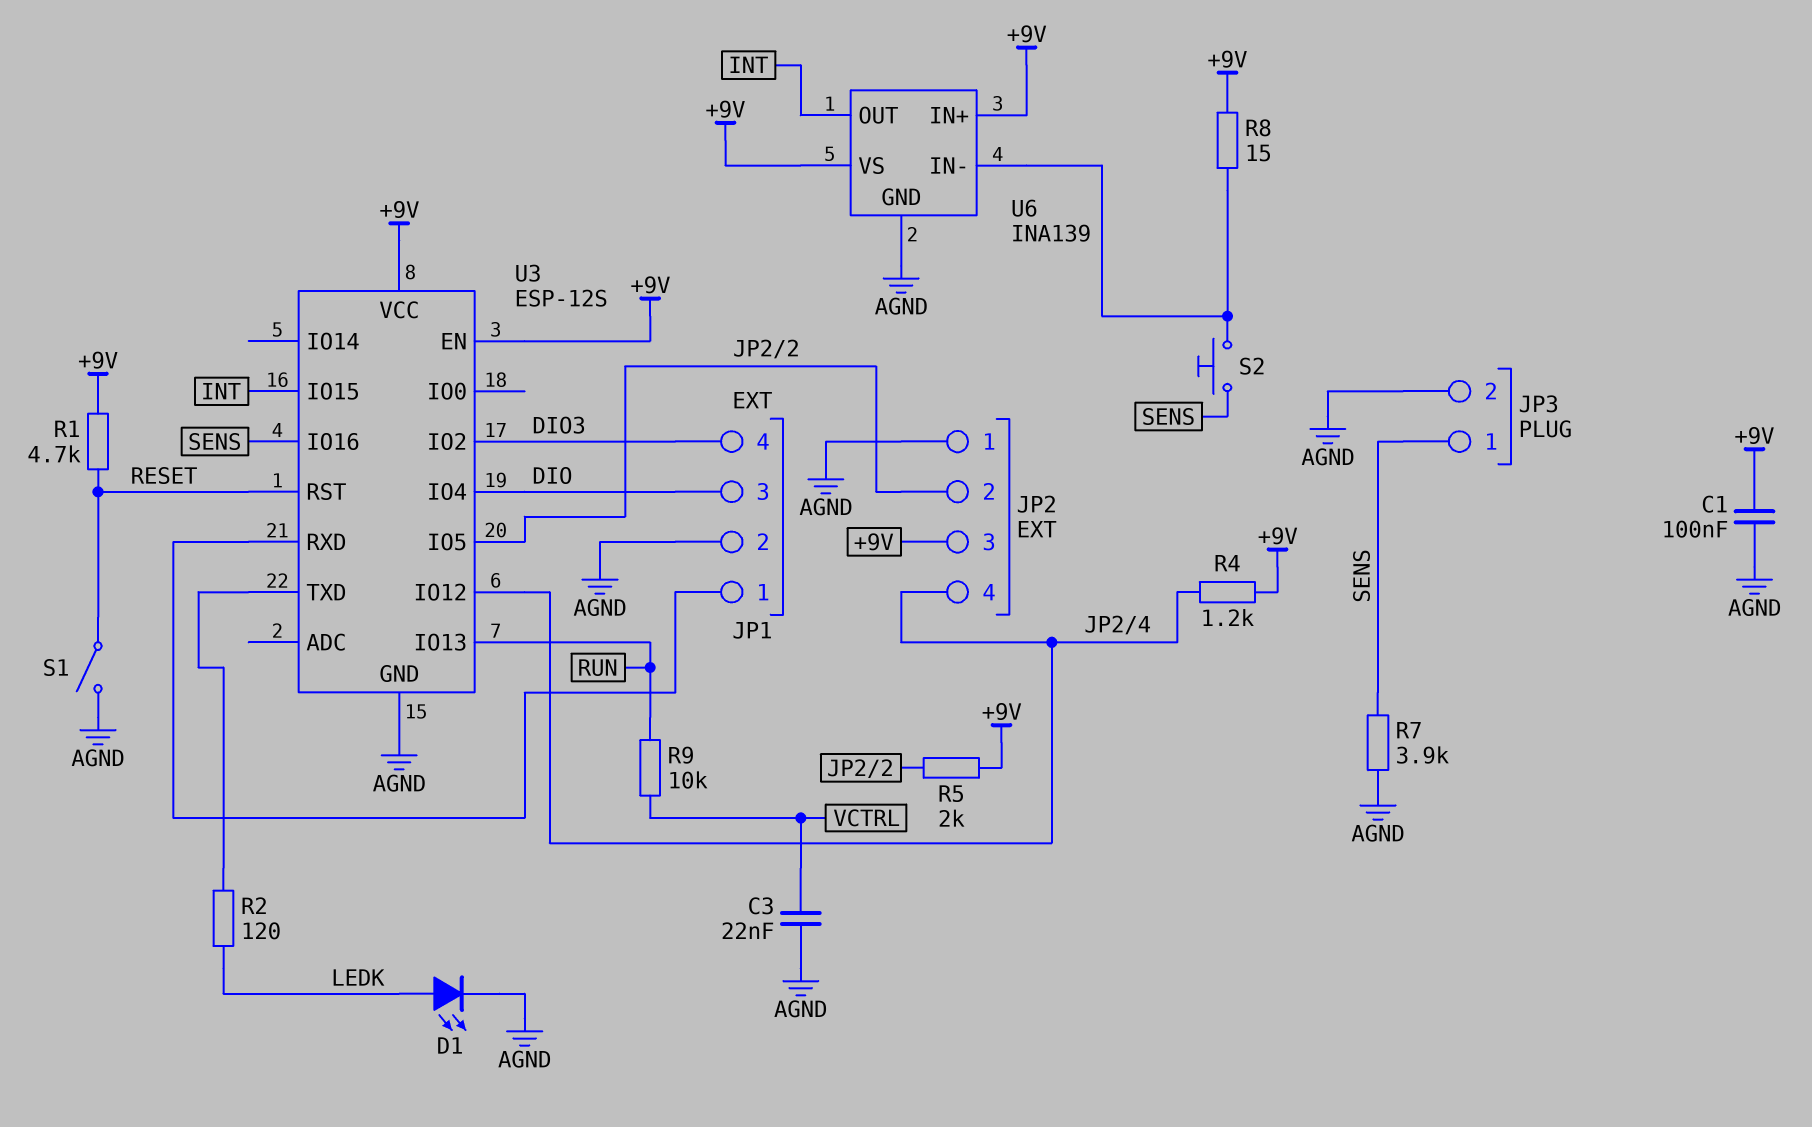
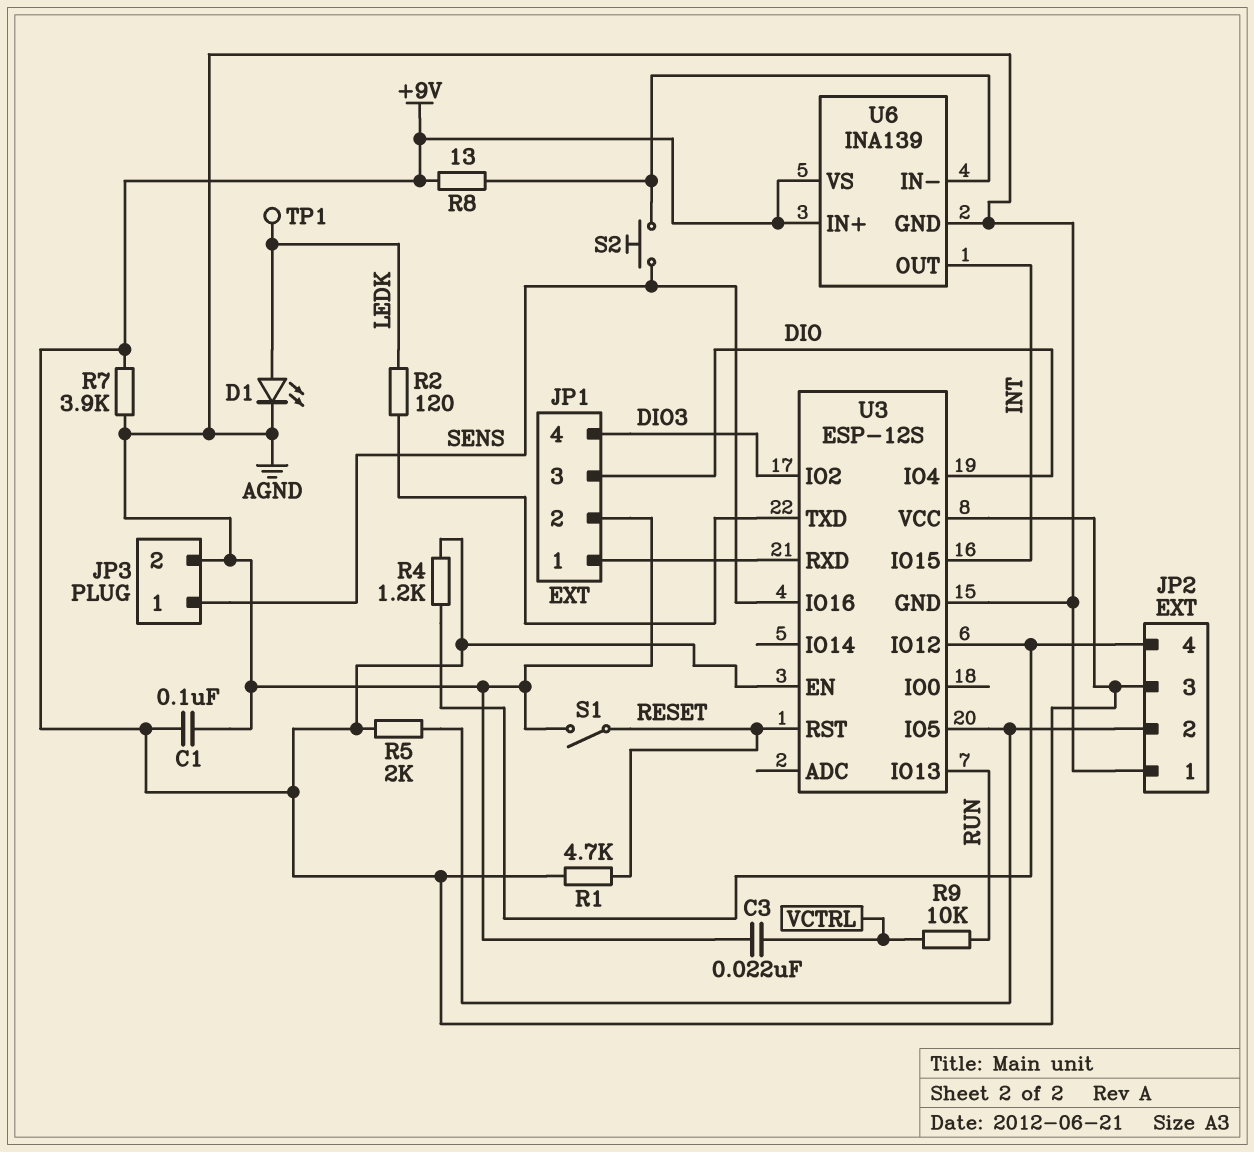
R7: 3.9k (AGND, SENS) -> 3.9k (+9V, AGND)
R8: 15 (+9V, U6/IN-) -> 13 (+9V, U6/IN-)
TP1: none -> test point (LEDK)

